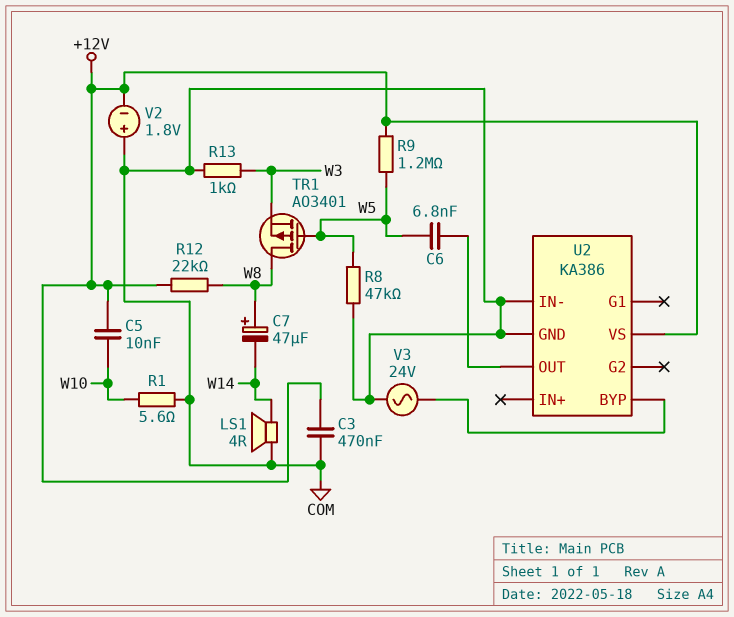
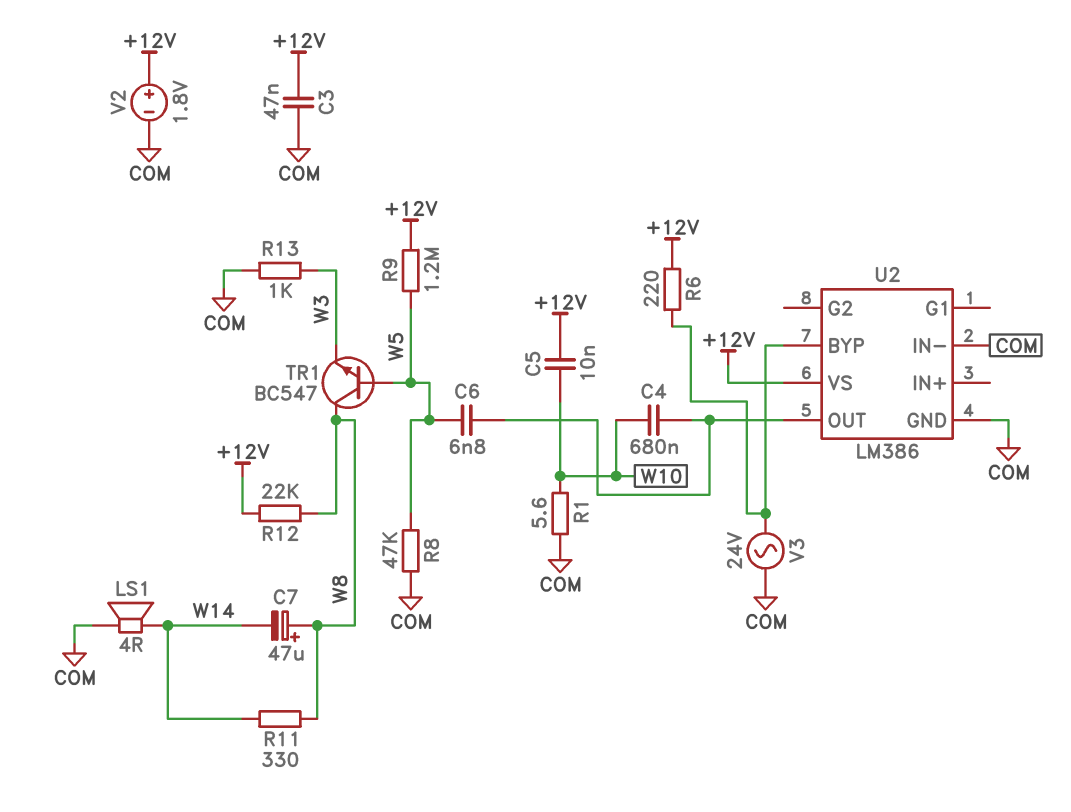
C3: 470nF (+12V, COM) -> 47nF (+12V, COM)
C4: none -> 680nF (U2/OUT, W10)
R6: none -> 220 (+12V, U2/BYP)
R11: none -> 330 (W8, W14)
TR1: PMOS AO3401 (G W5, D W8, S W3) -> NPN BC547 (B W5, C W8, E W3)
U2: KA386 -> LM386
V2: 1.8V (plus COM, minus +12V) -> 1.8V (plus +12V, minus COM)

